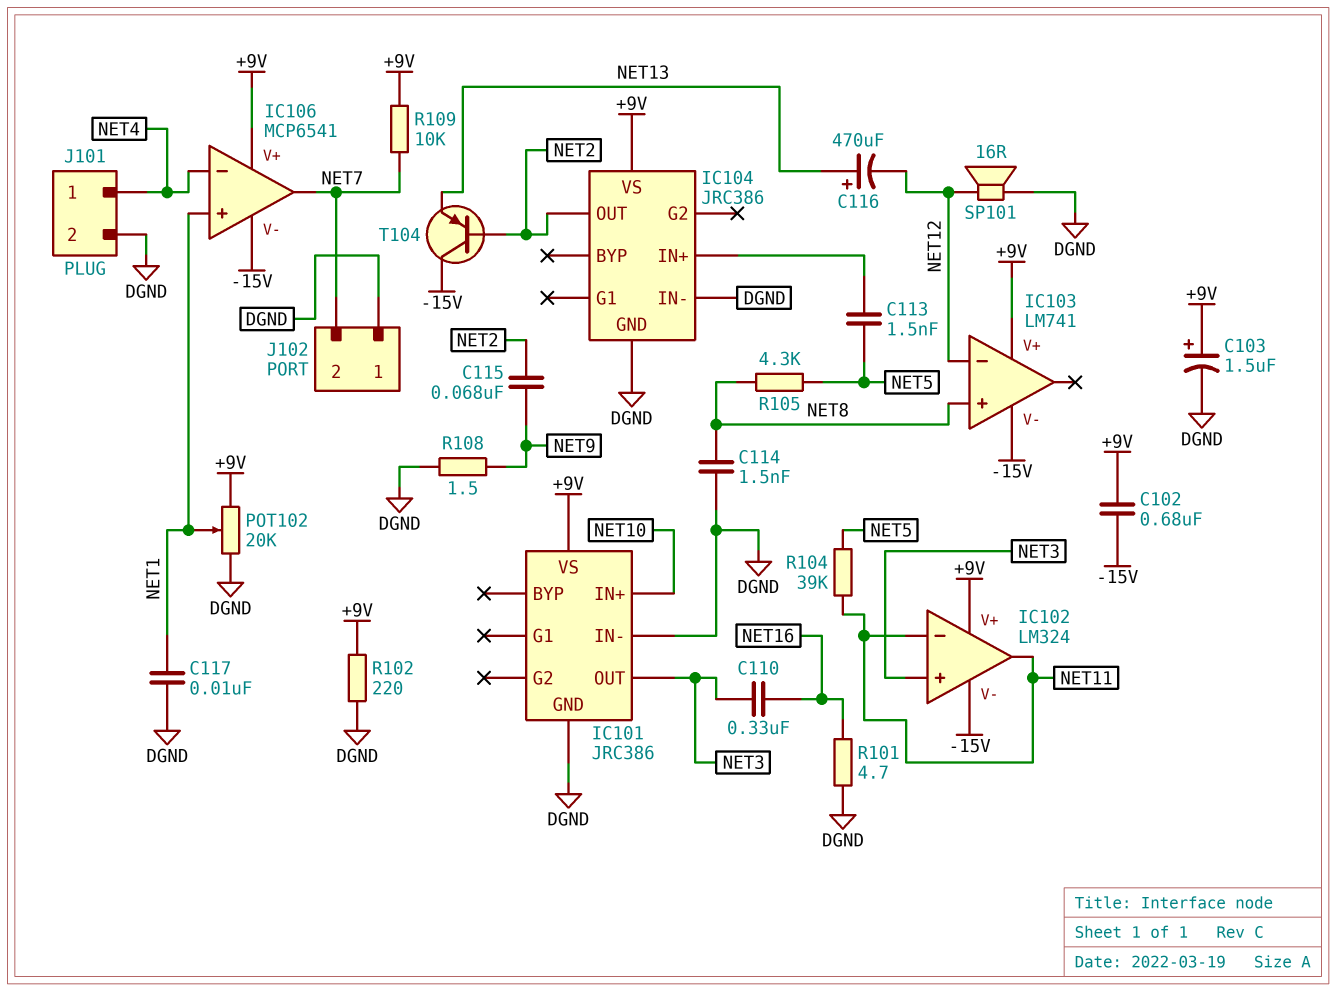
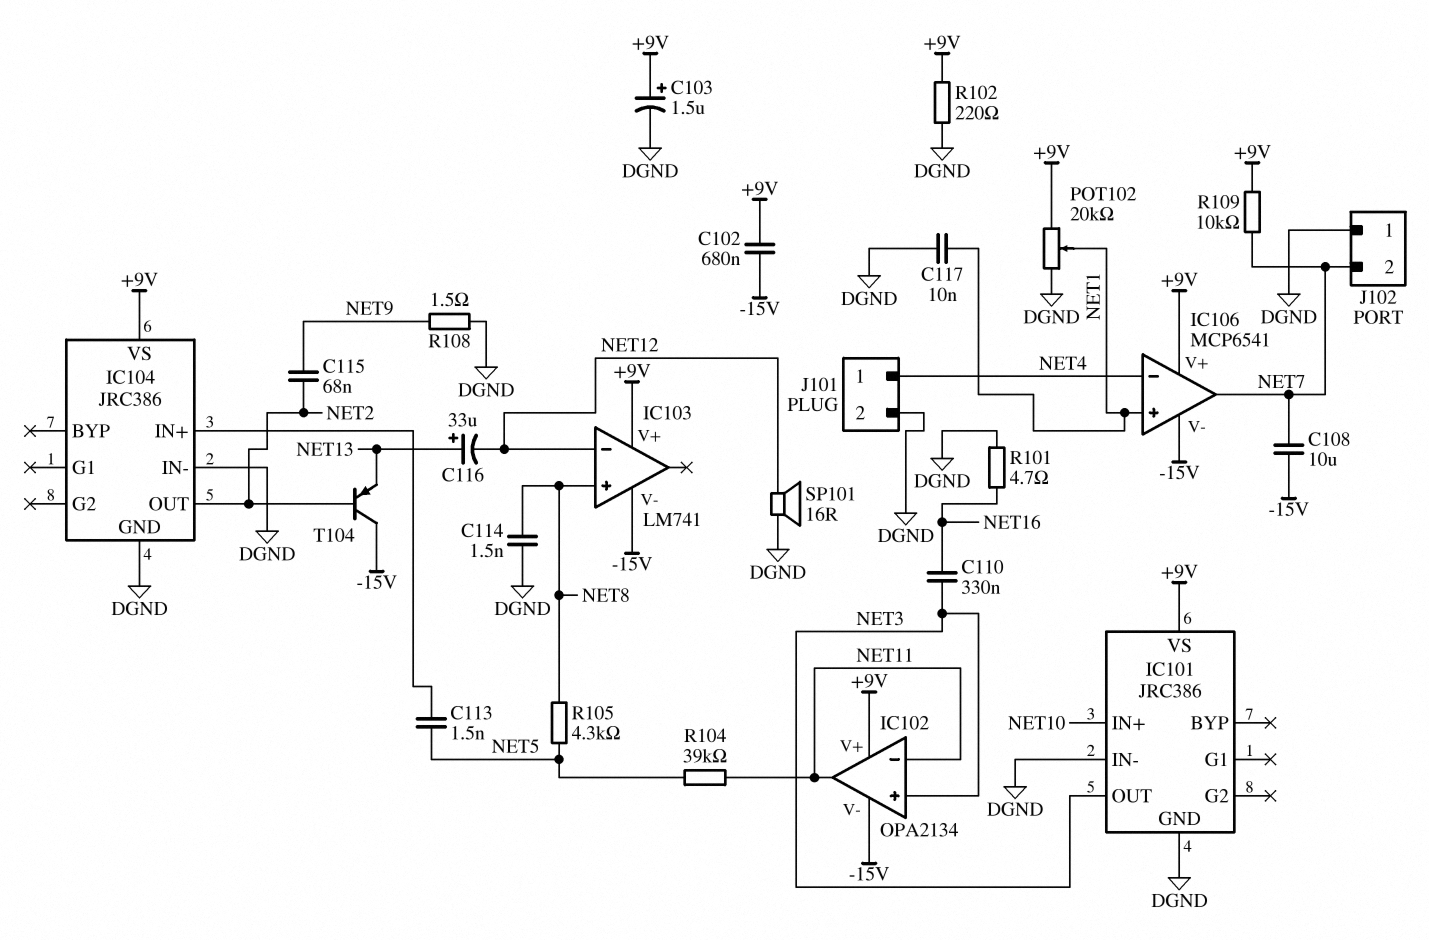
C108: none -> 10uF (-15V, NET7)
C116: 470uF (plus NET13, minus NET12) -> 33uF (plus NET13, minus NET12)
IC102: LM324 -> OPA2134

